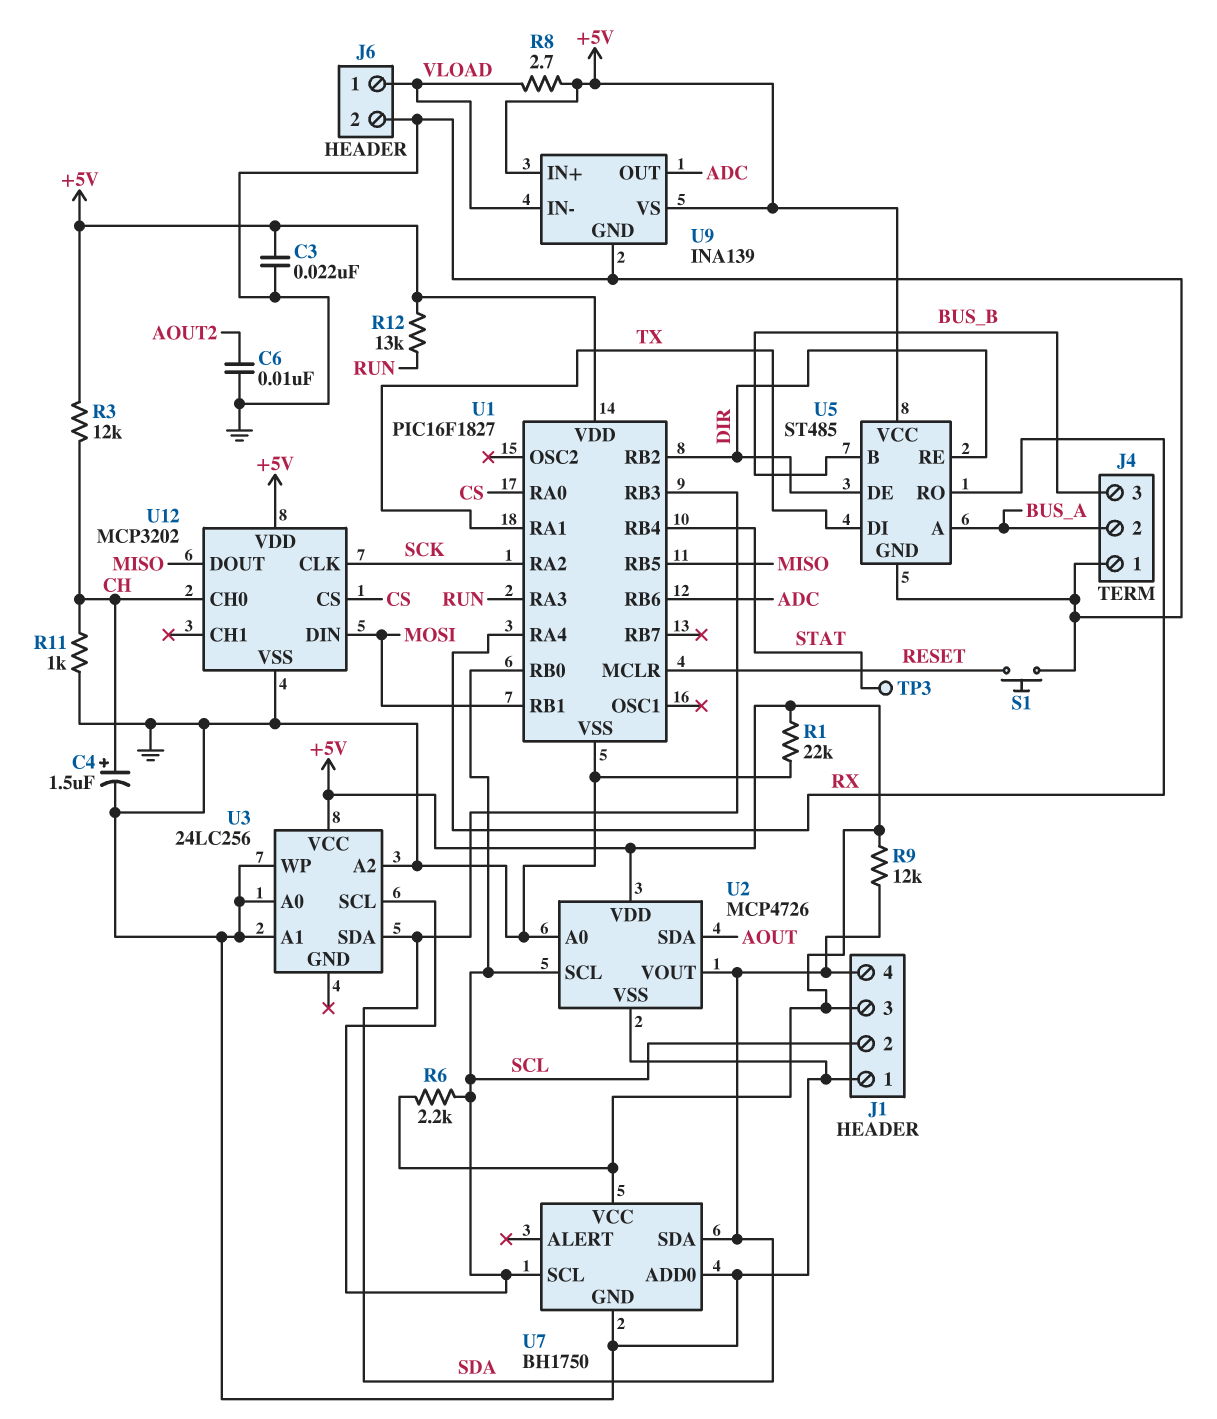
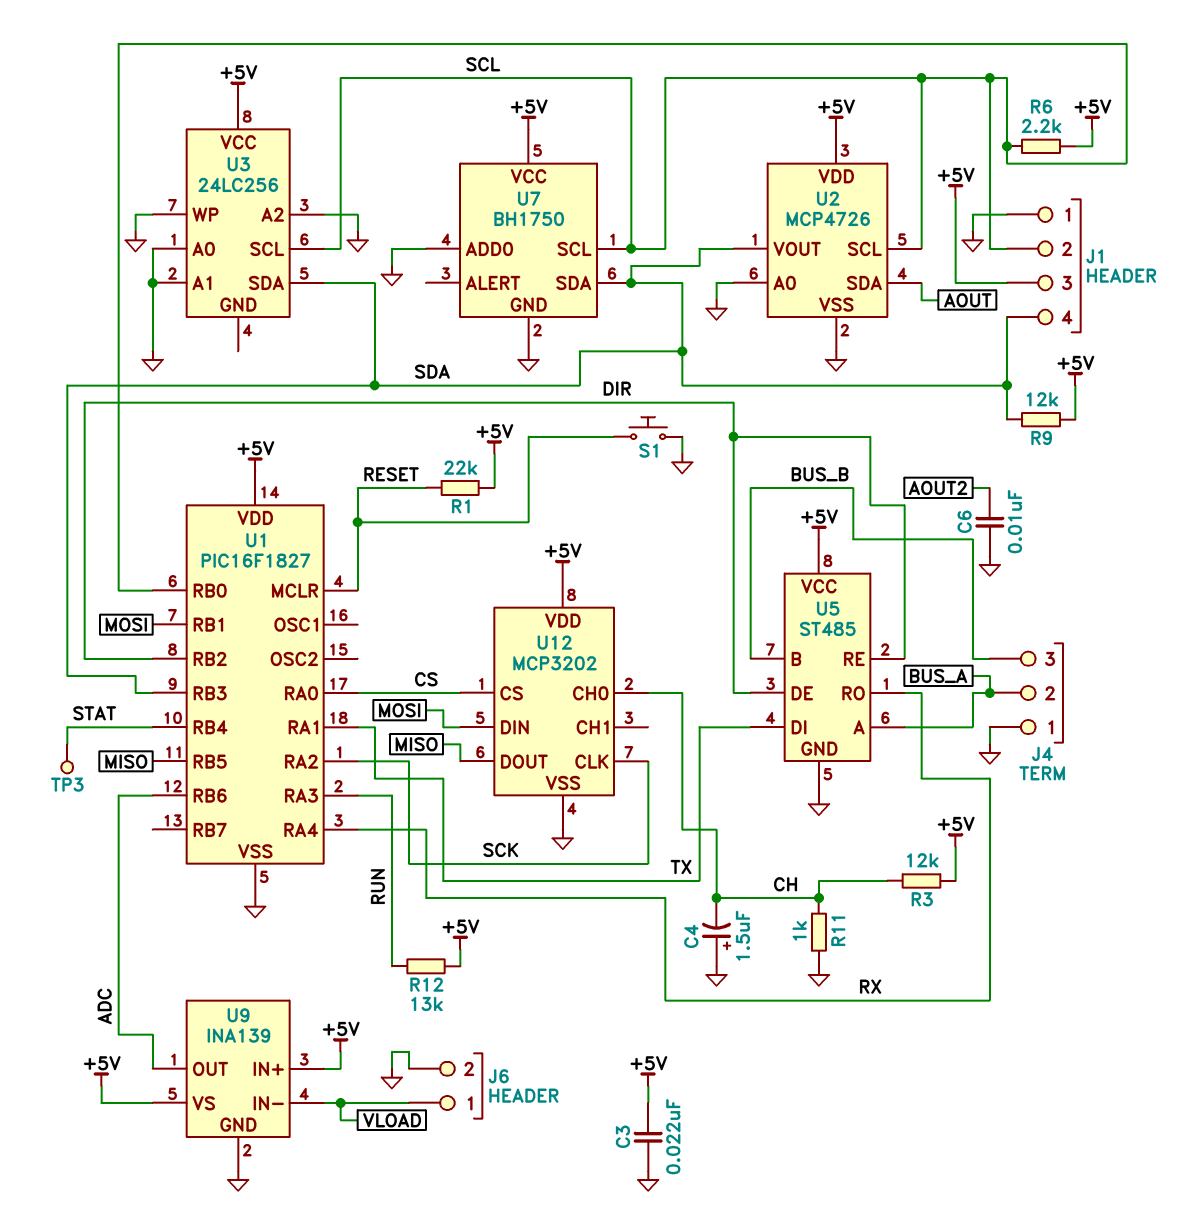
C4: 1.5uF (plus CH, minus GND) -> 1.5uF (plus GND, minus CH)
R1: 22k (+5V, GND) -> 22k (+5V, RESET)
R8: 2.7 (+5V, VLOAD) -> none

